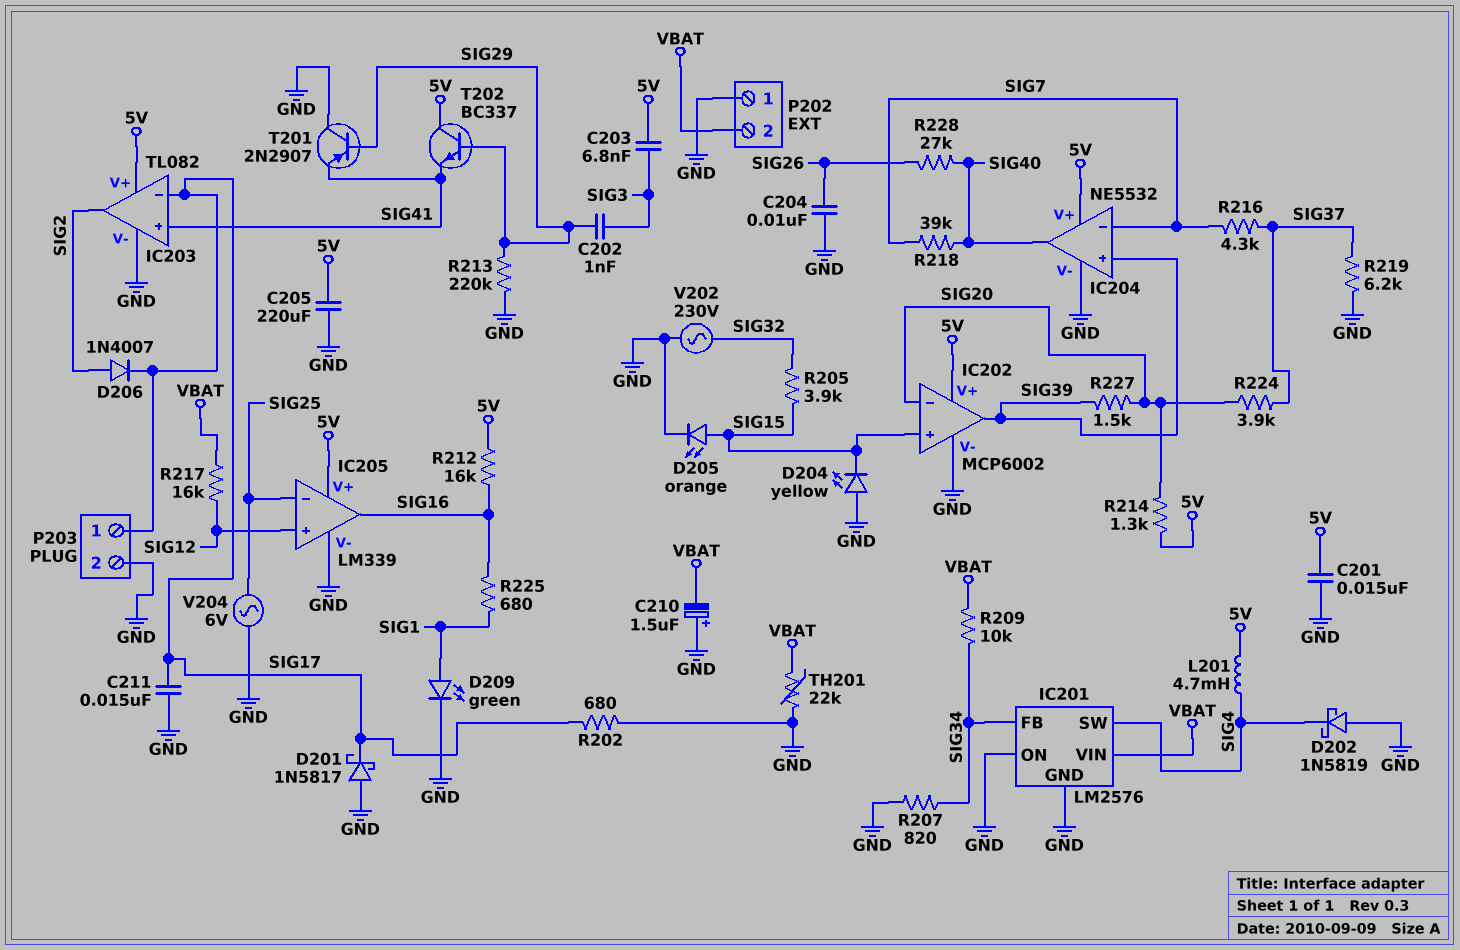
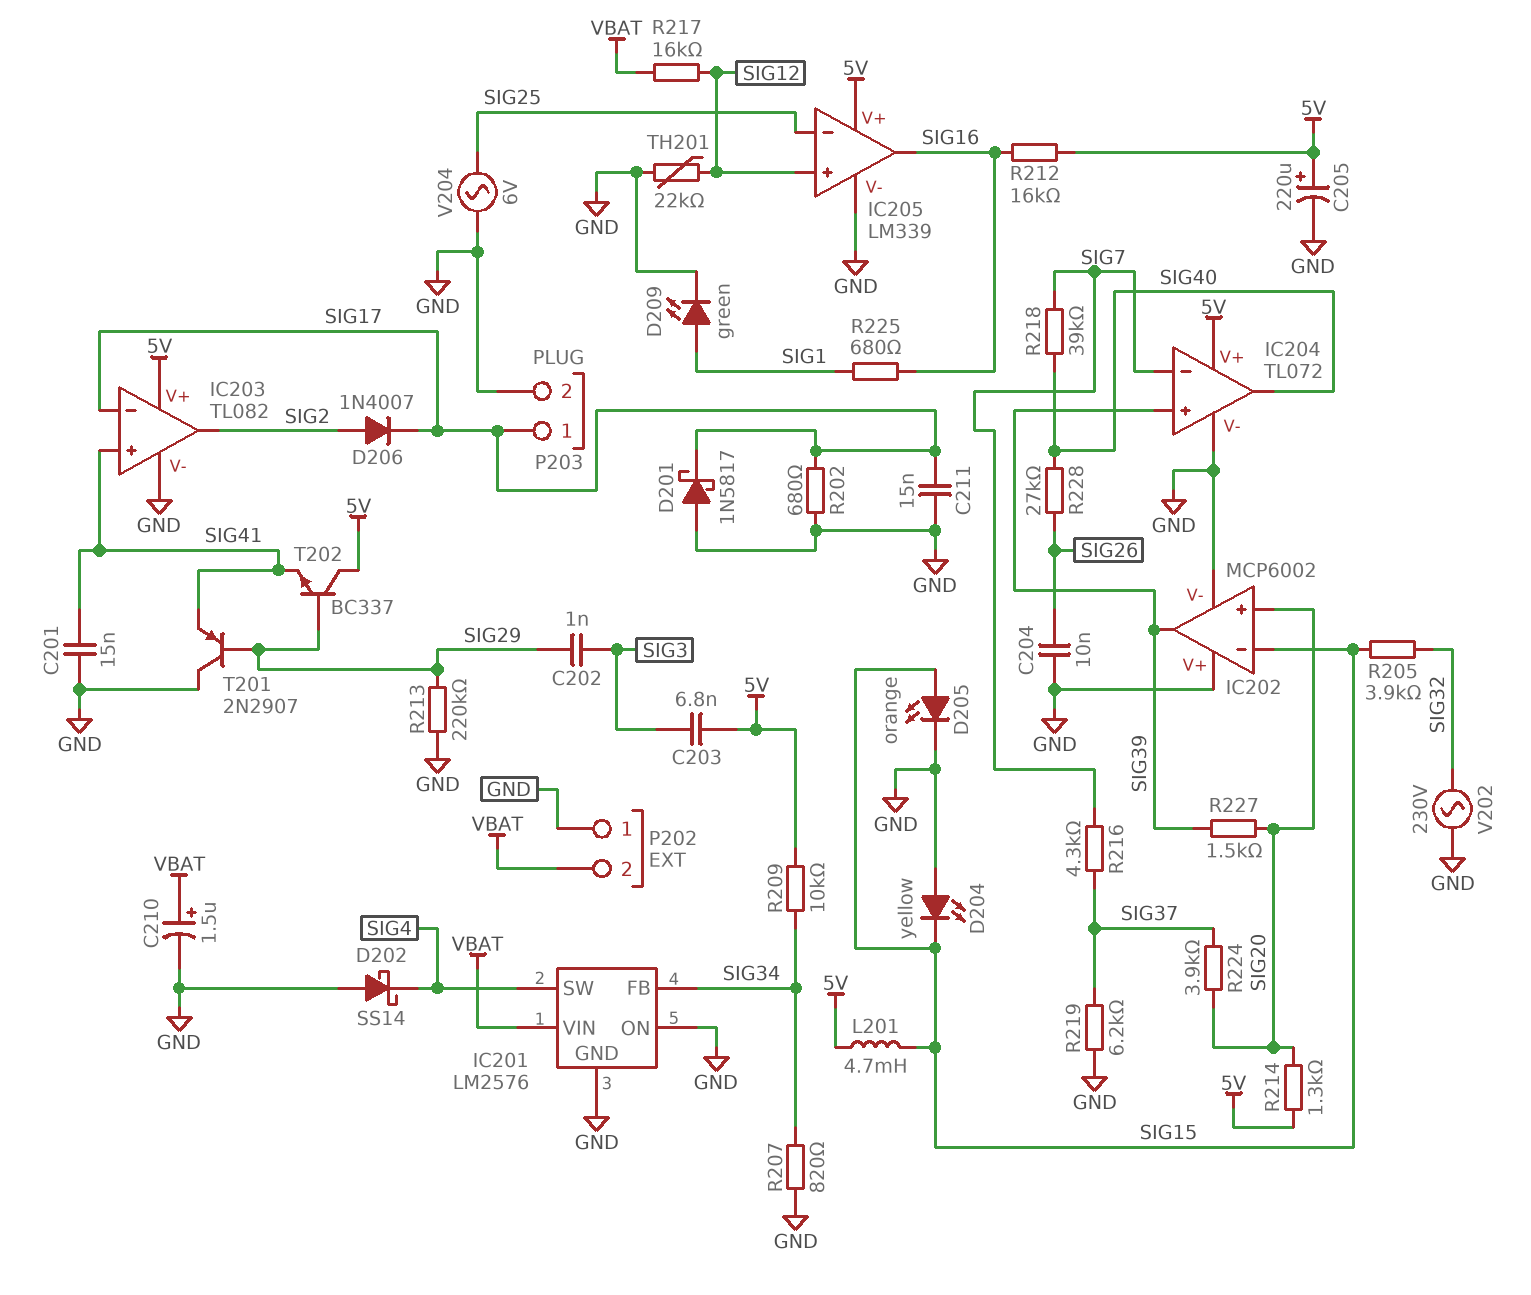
C201: 15nF (5V, GND) -> 15nF (GND, SIG41)
C205: 220uF (5V, GND) -> 220uF (plus 5V, minus GND)
C210: 1.5uF (plus GND, minus VBAT) -> 1.5uF (plus VBAT, minus GND)
D202: schottky 1N5819 (A GND, K SIG4) -> schottky SS14 (A GND, K SIG4)
IC202 pin V+: 5V -> GND
IC202 pin in+: SIG15 -> SIG20
IC202 pin in-: SIG20 -> SIG15
IC204: NE5532 -> TL072
L201: 4.7mH (5V, SIG4) -> 4.7mH (5V, SIG15)
R209: 10k (SIG34, VBAT) -> 10k (5V, SIG34)
TH201: 22k (GND, VBAT) -> 22k (GND, SIG12)

